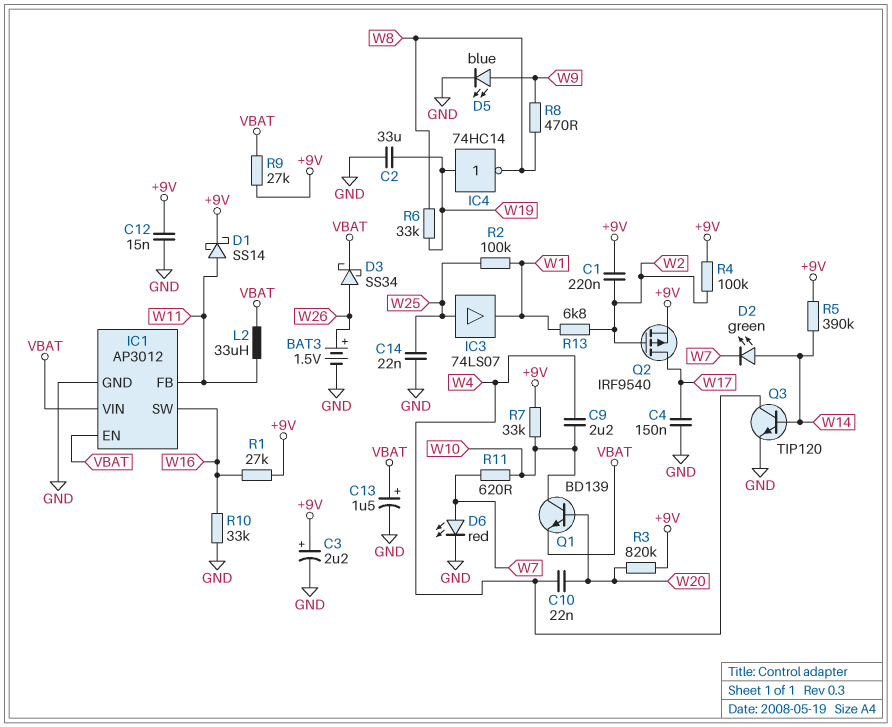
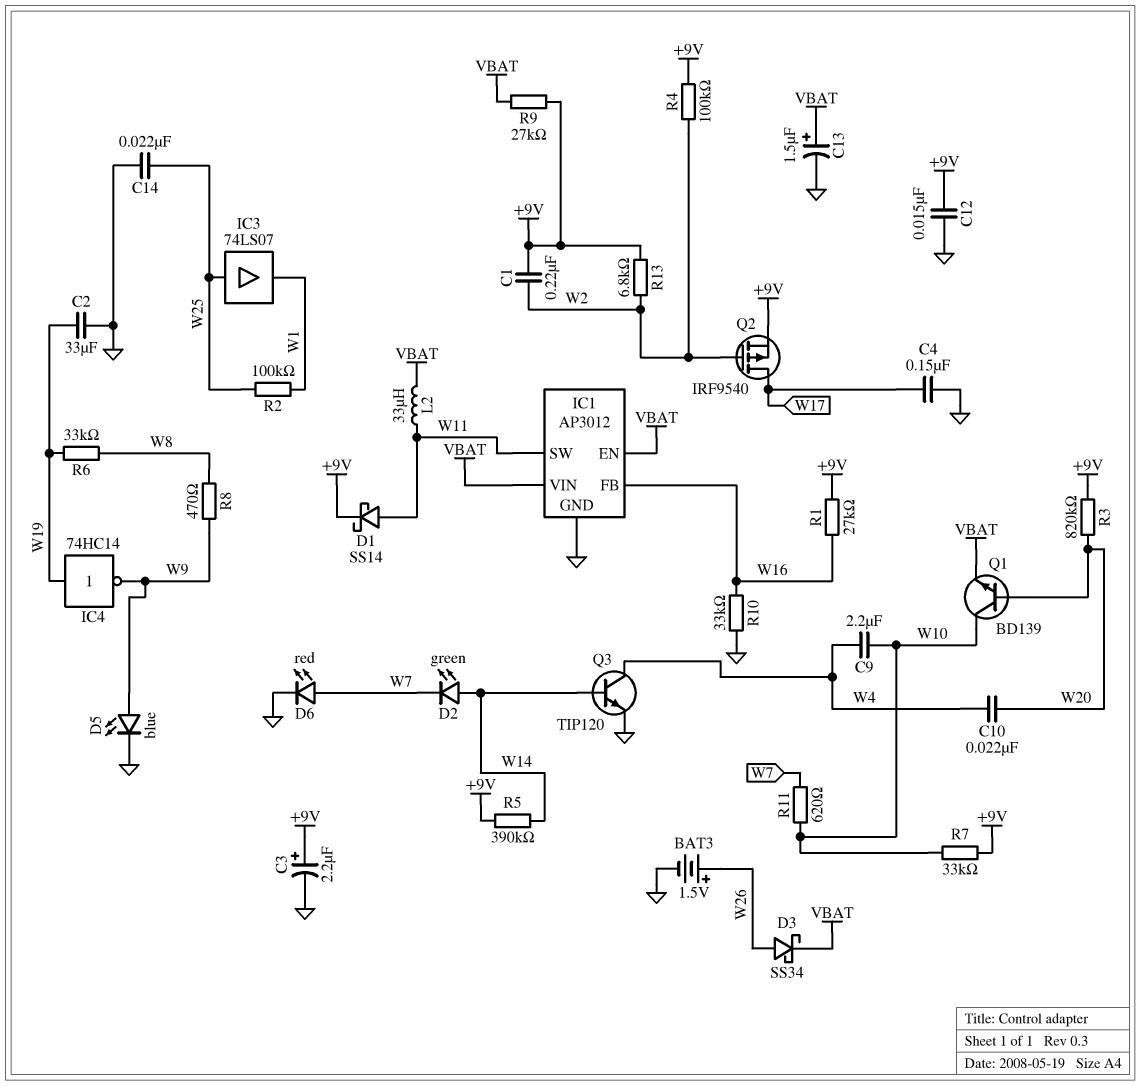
IC1 pin FB: W11 -> W16
IC1 pin SW: W16 -> W11
IC4: NOT 74HC14 (in W19, out W8) -> NOT 74HC14 (in W19, out W9)
R13: 6.8k (W1, W2) -> 6.8k (+9V, W2)

